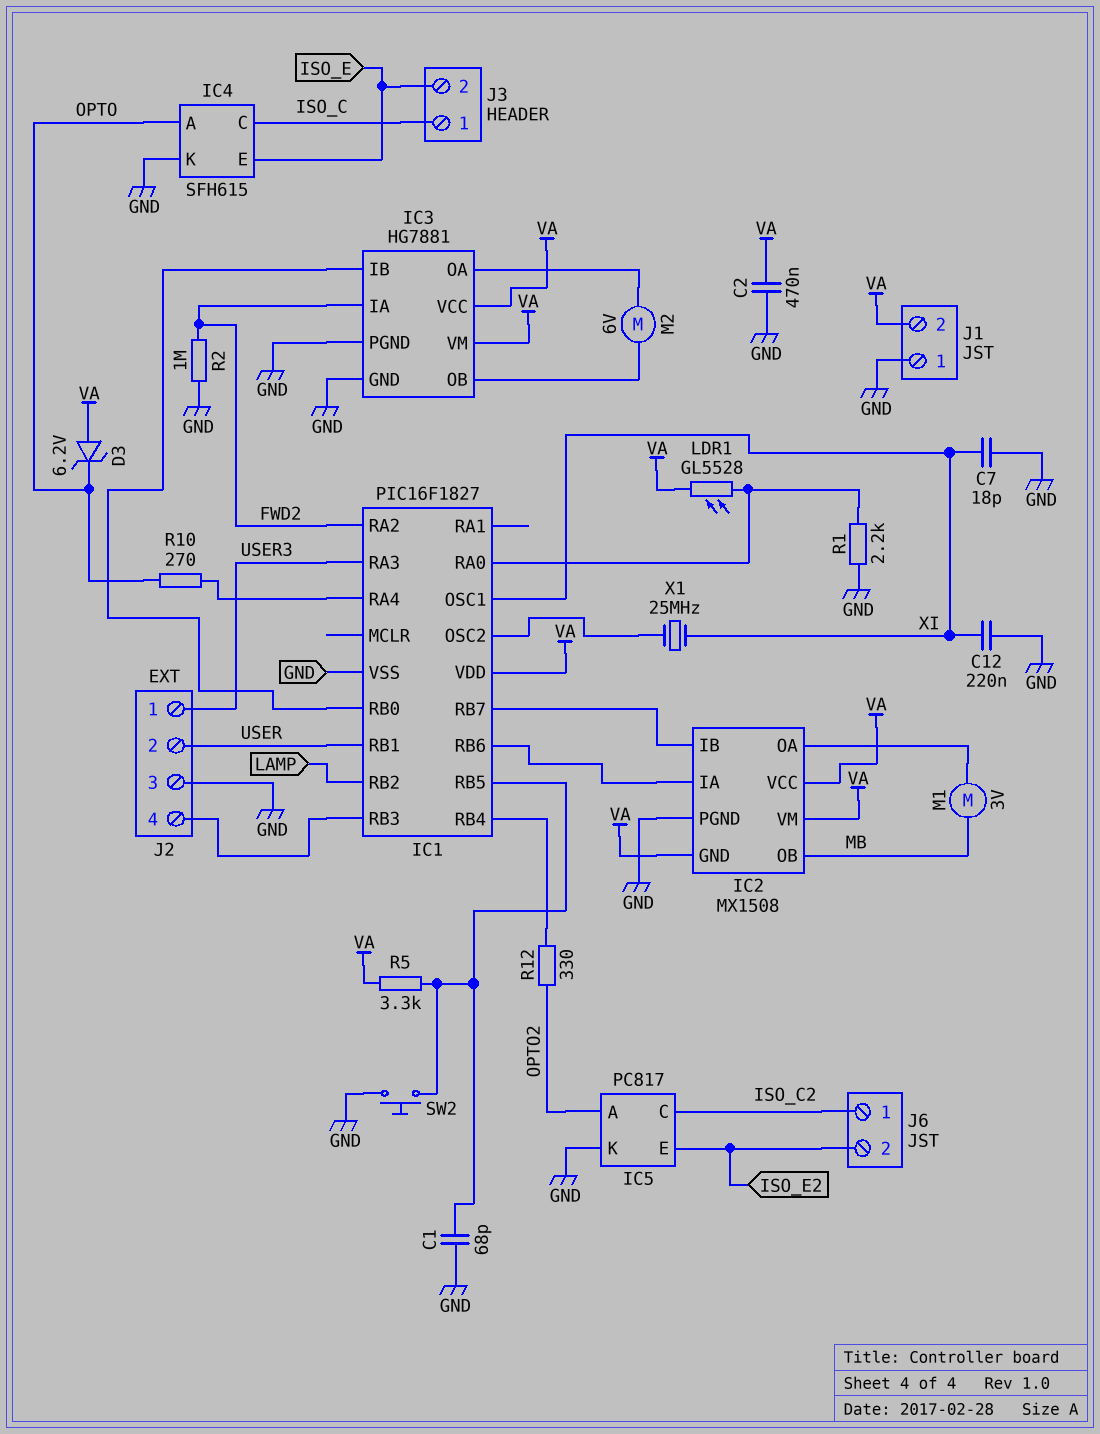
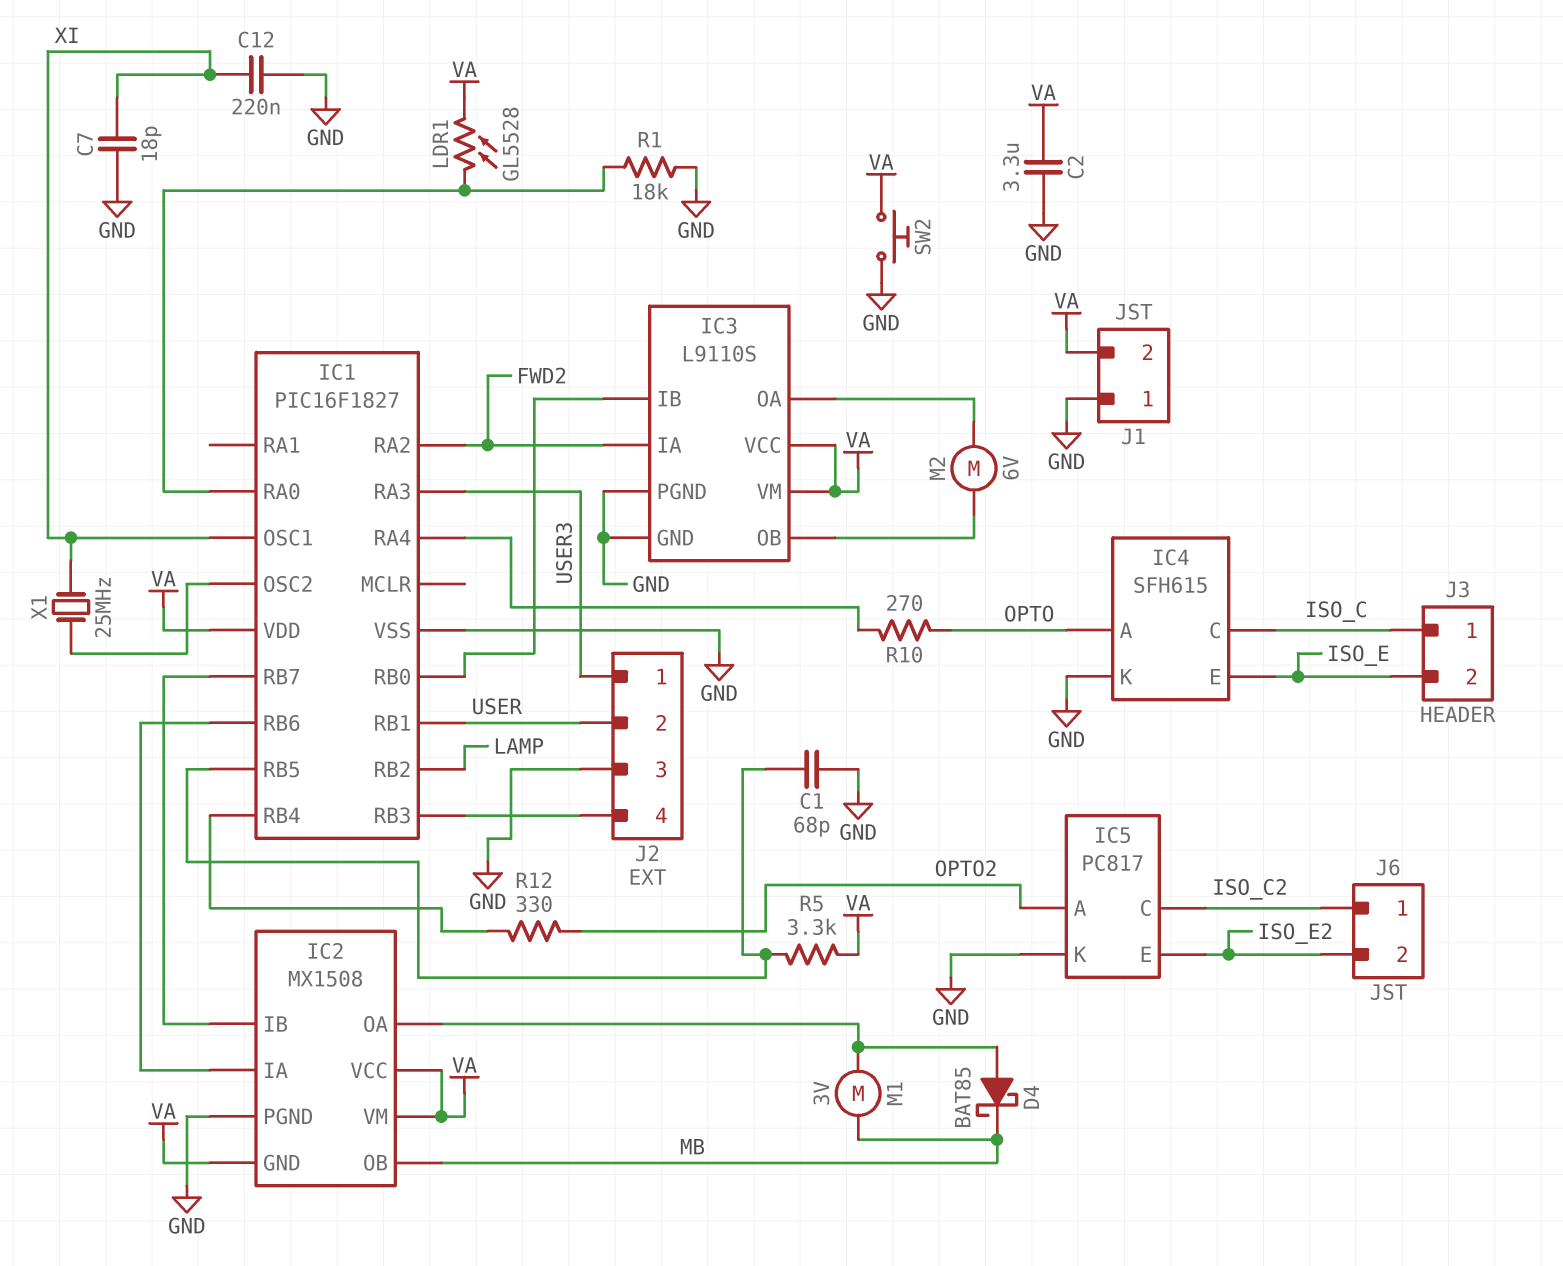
C2: 470nF (GND, VA) -> 3.3uF (GND, VA)
D3: zener 6.2V (A VA, K OPTO) -> none
D4: none -> schottky BAT85 (A IC2/OA, K MB)
IC3: HG7881 -> L9110S
R1: 2.2k (GND, IC1/RA0) -> 18k (GND, IC1/RA0)
R2: 1M (FWD2, GND) -> none
SW2: button (GND, IC1/RB5) -> button (GND, VA)

